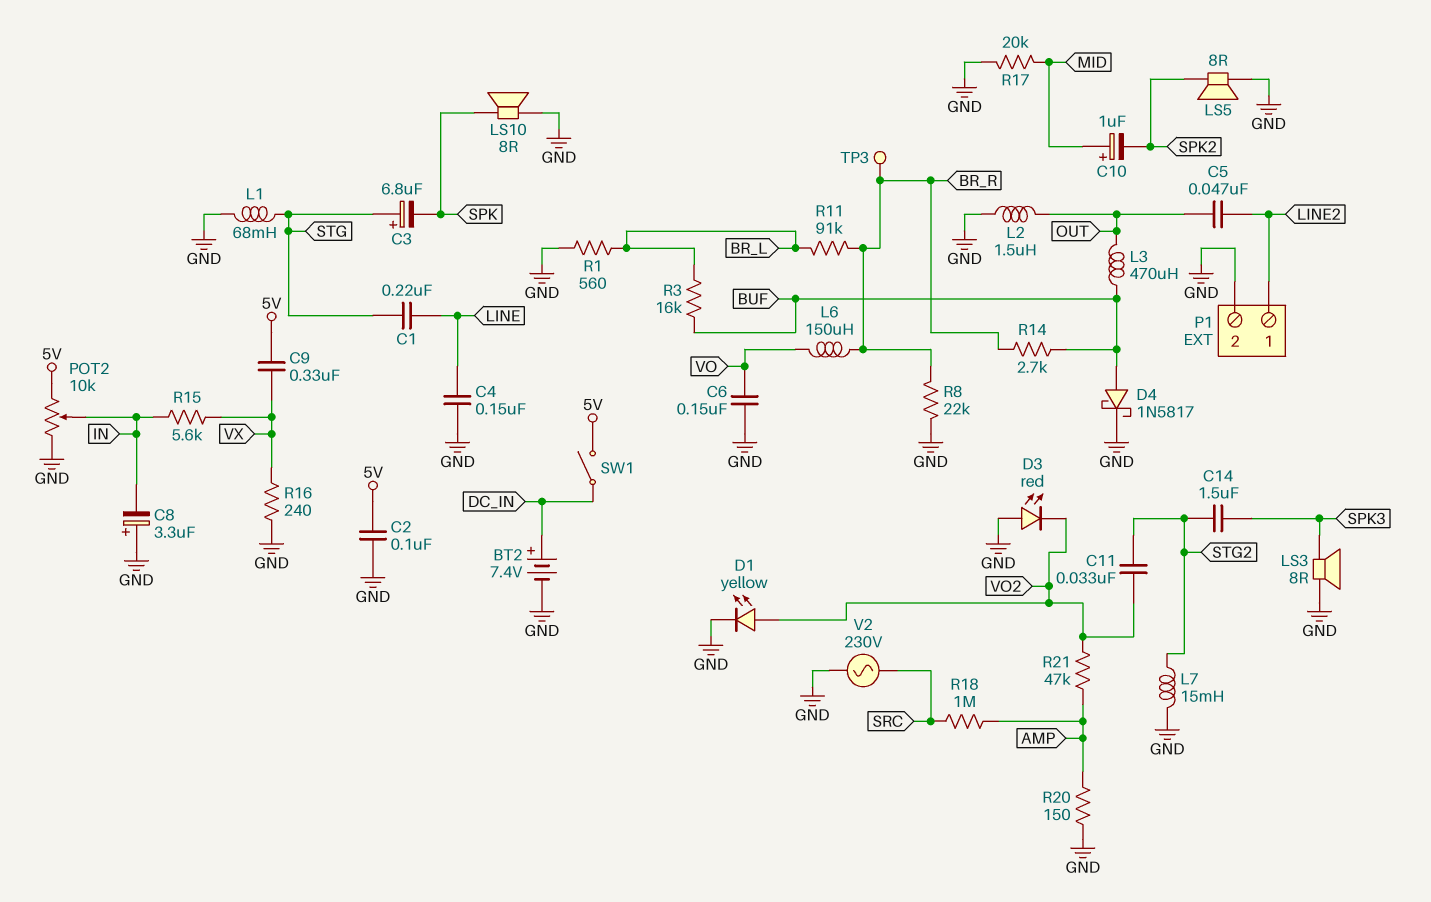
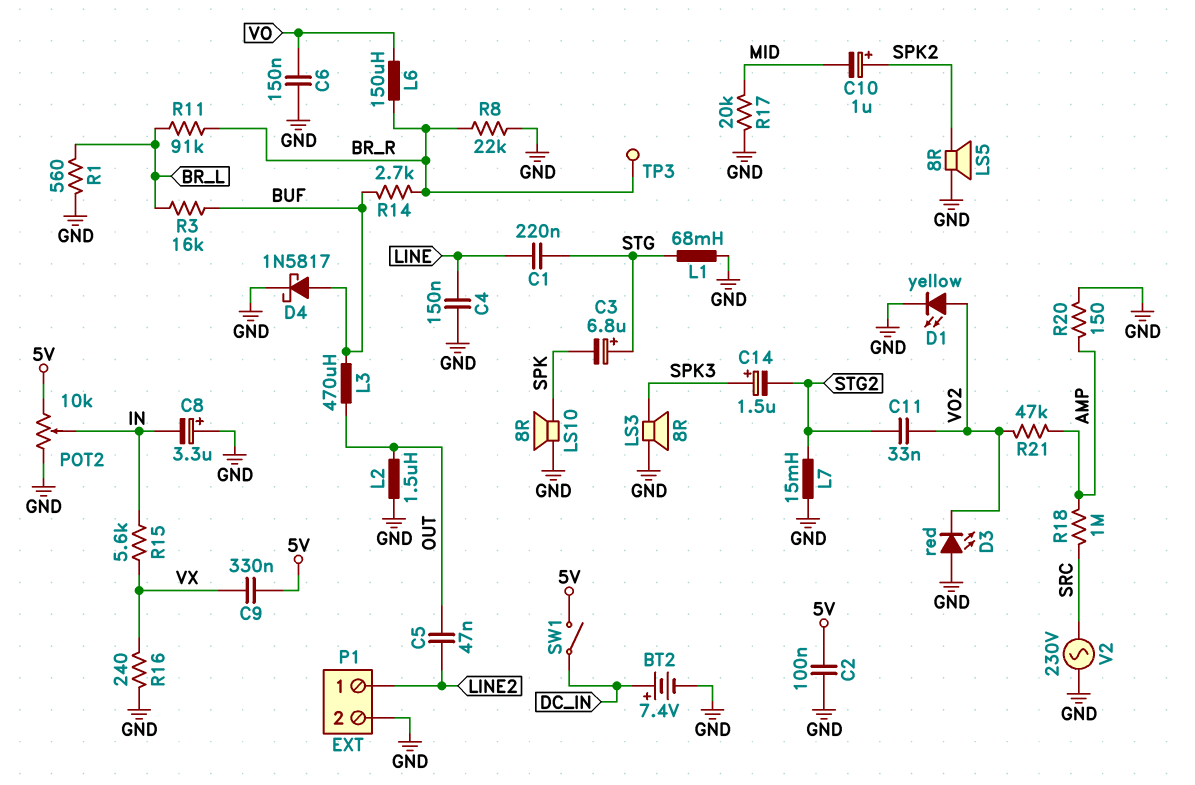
C10: 1uF (plus MID, minus SPK2) -> 1uF (plus SPK2, minus MID)
C14: 1.5uF (SPK3, STG2) -> 1.5uF (plus SPK3, minus STG2)

